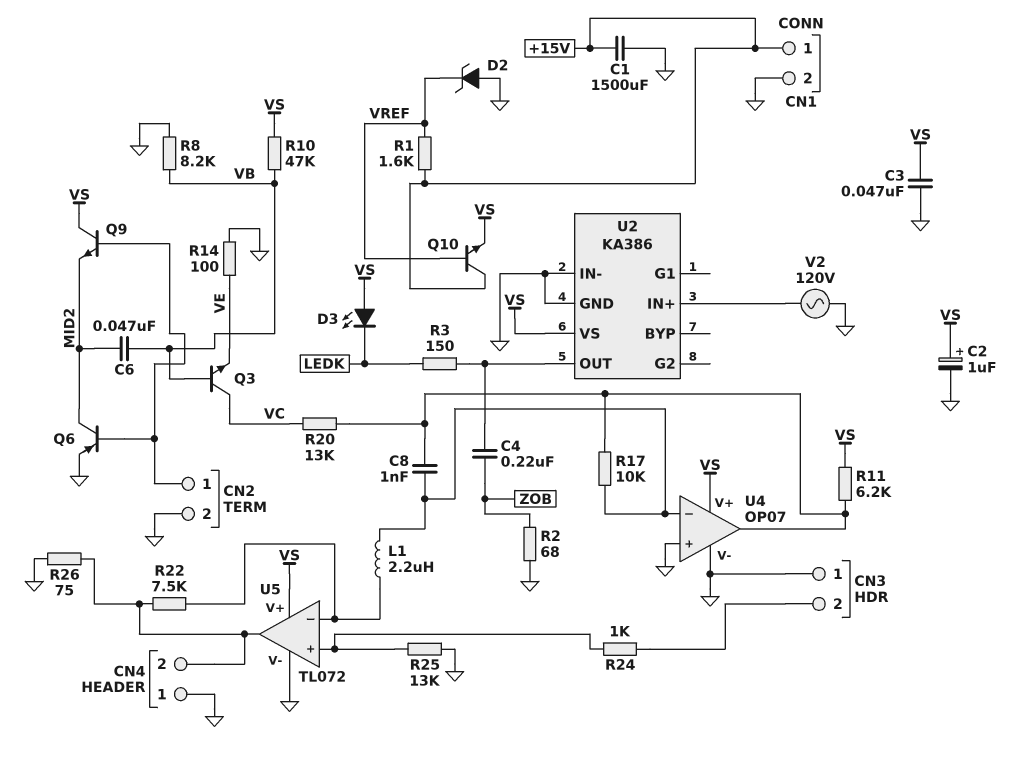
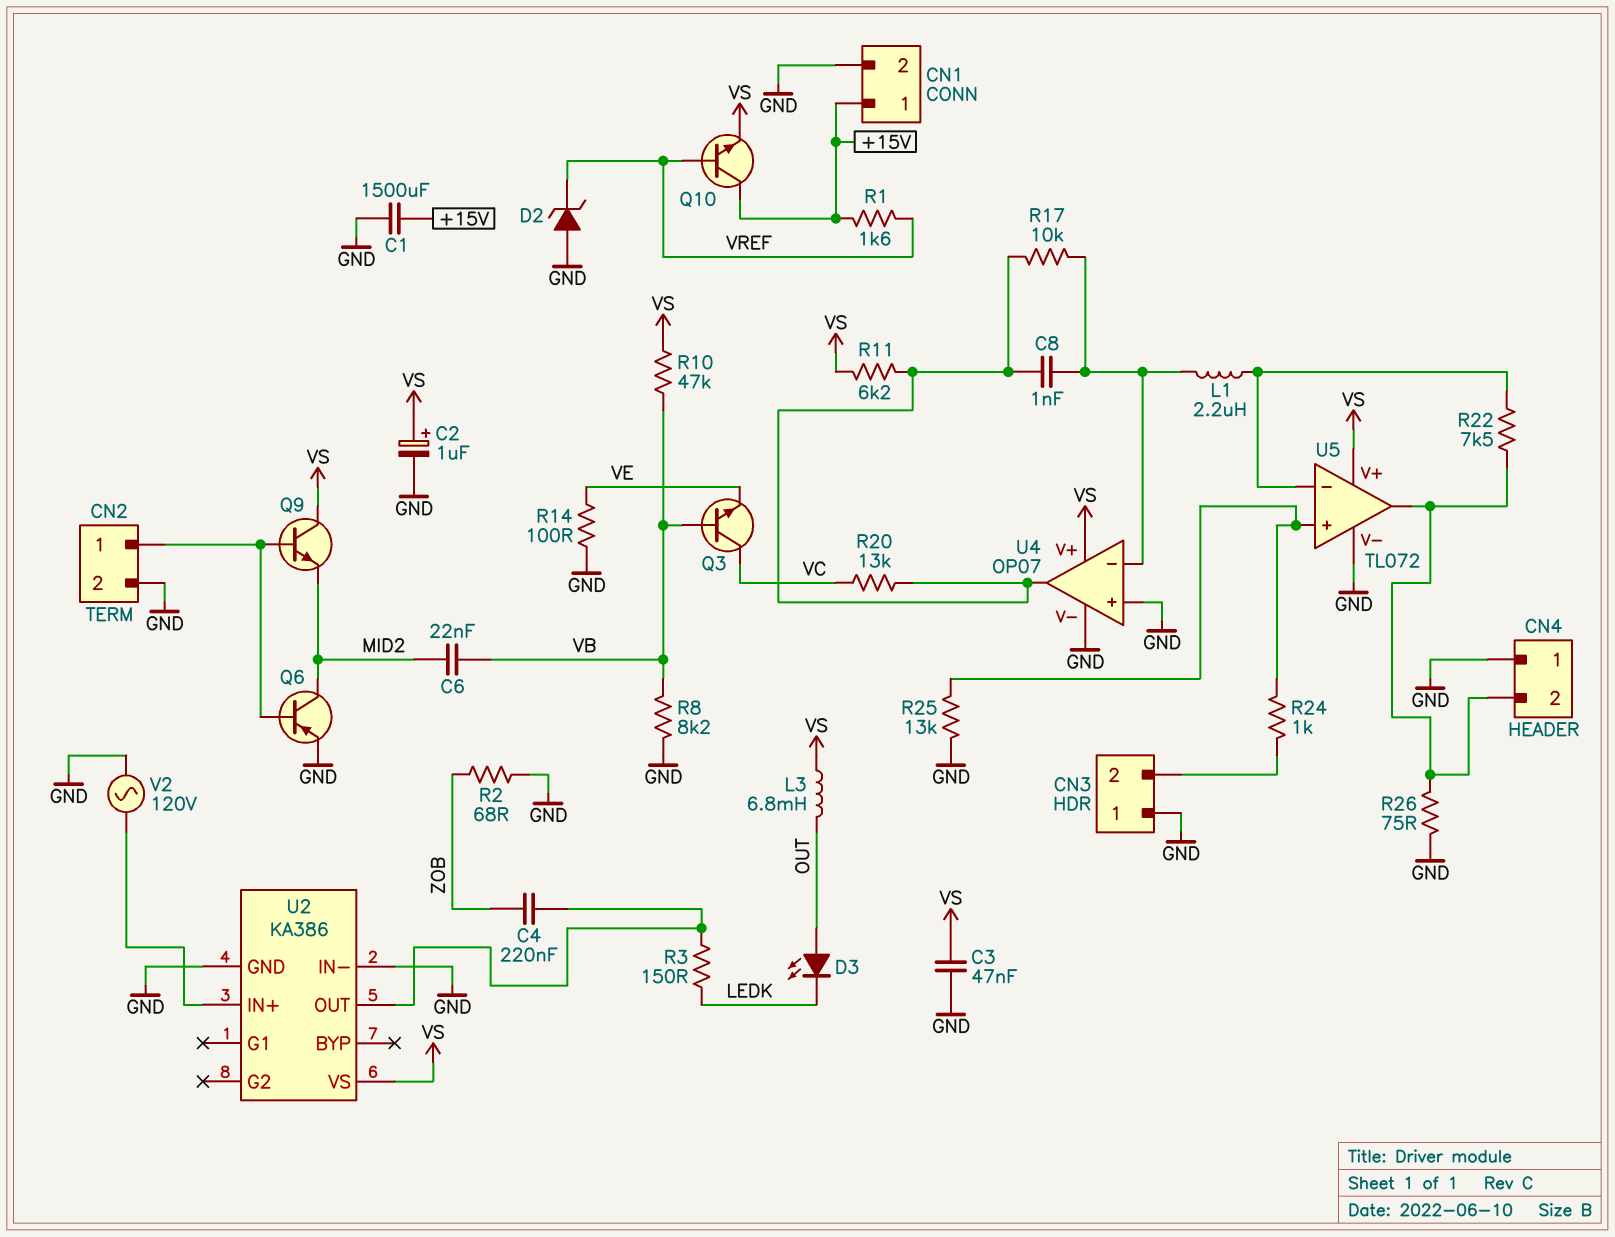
C6: 47nF (MID2, VB) -> 22nF (MID2, VB)
D3: LED (A VS, K LEDK) -> LED (A OUT, K LEDK)
L3: none -> 6.8mH (OUT, VS)

